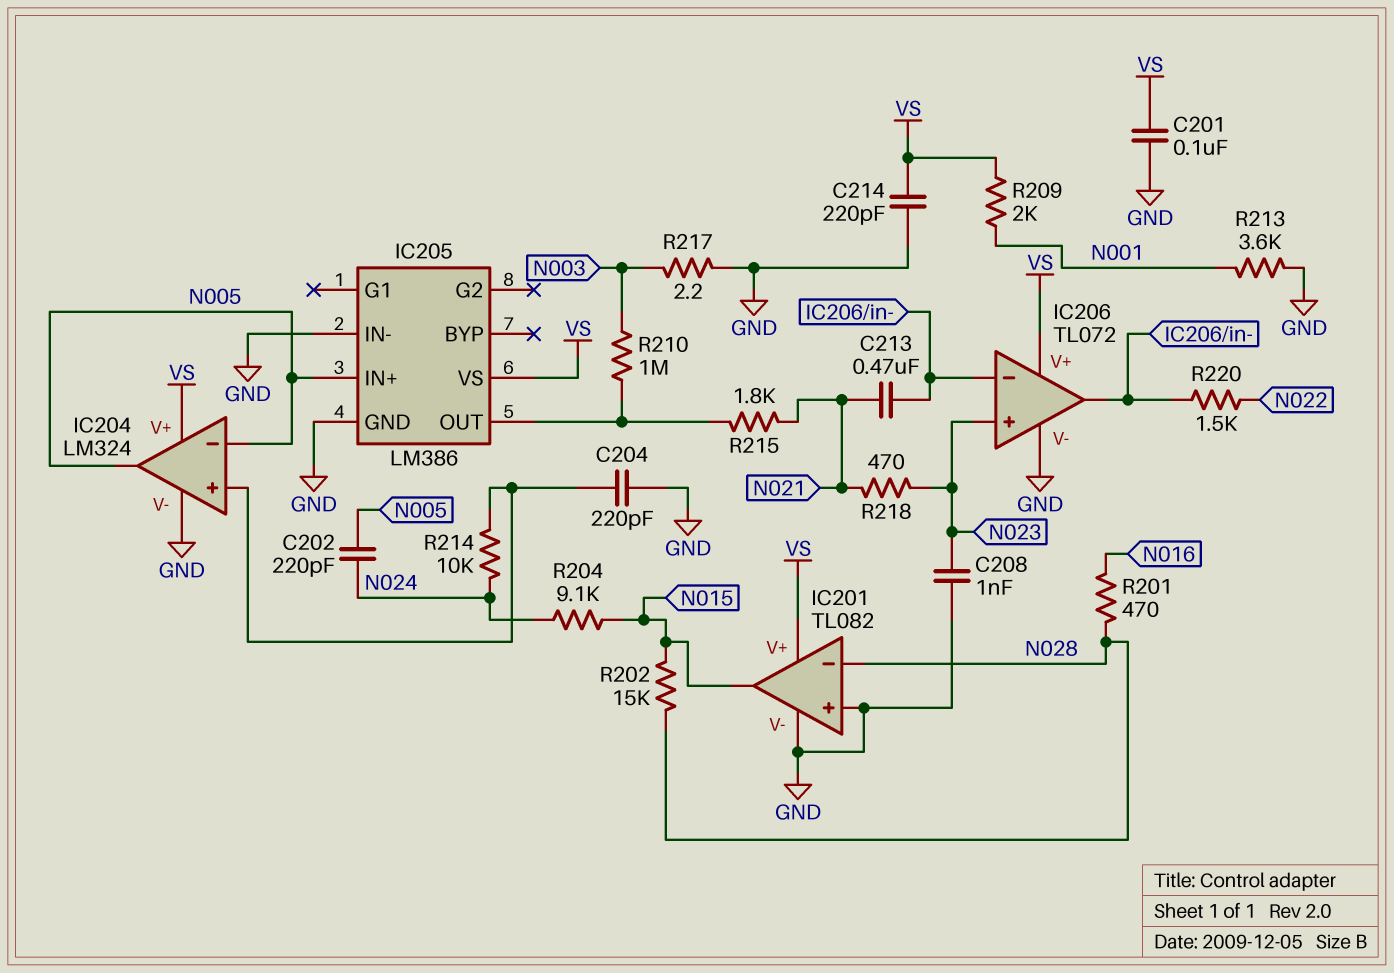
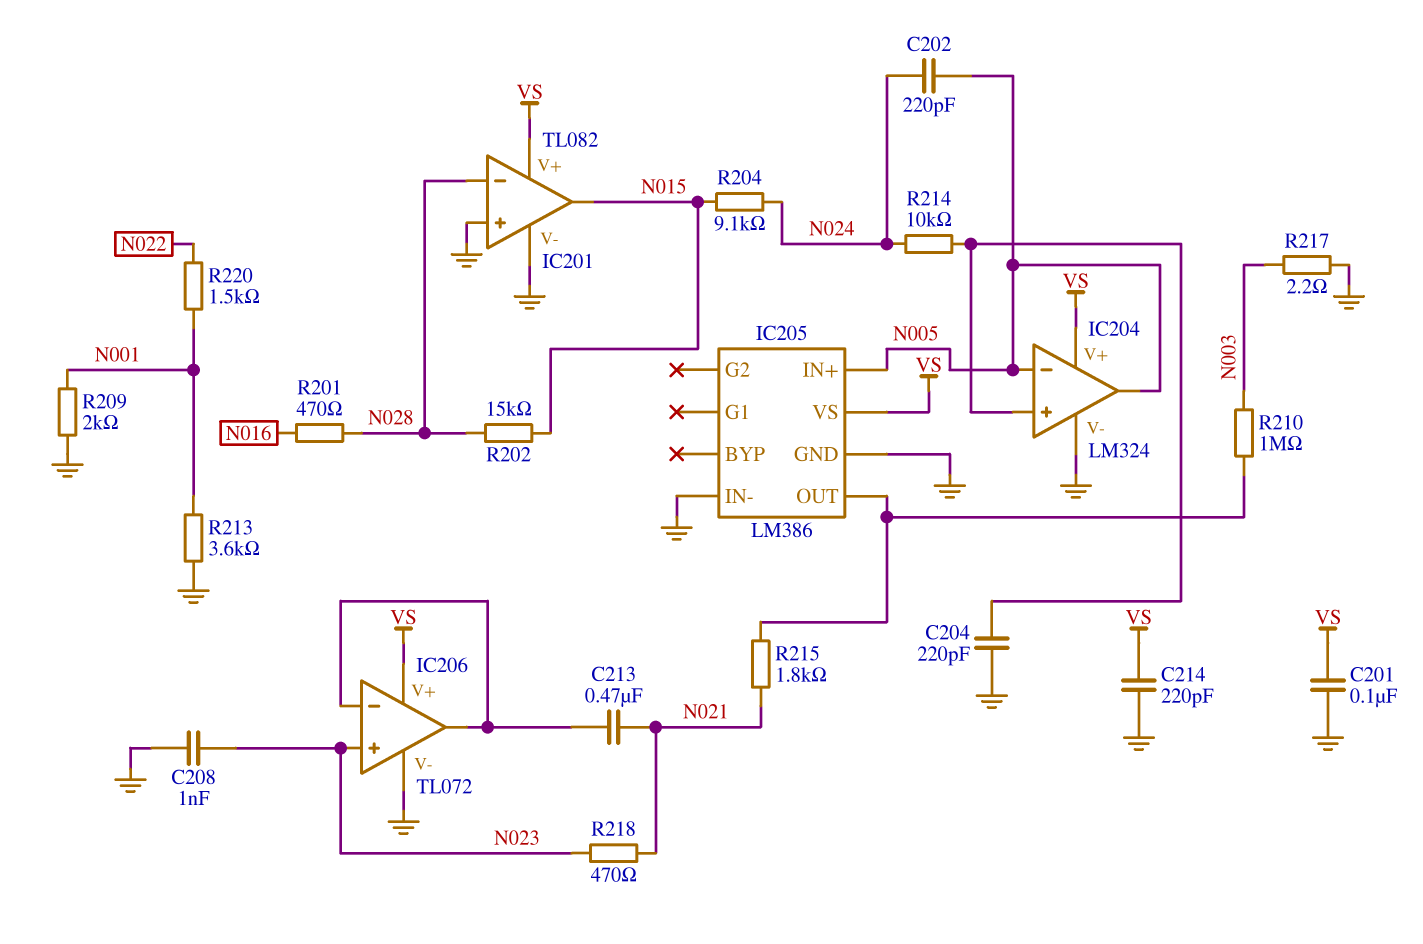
R209: 2k (N001, VS) -> 2k (GND, N001)
R220: 1.5k (IC206/in-, N022) -> 1.5k (N001, N022)

